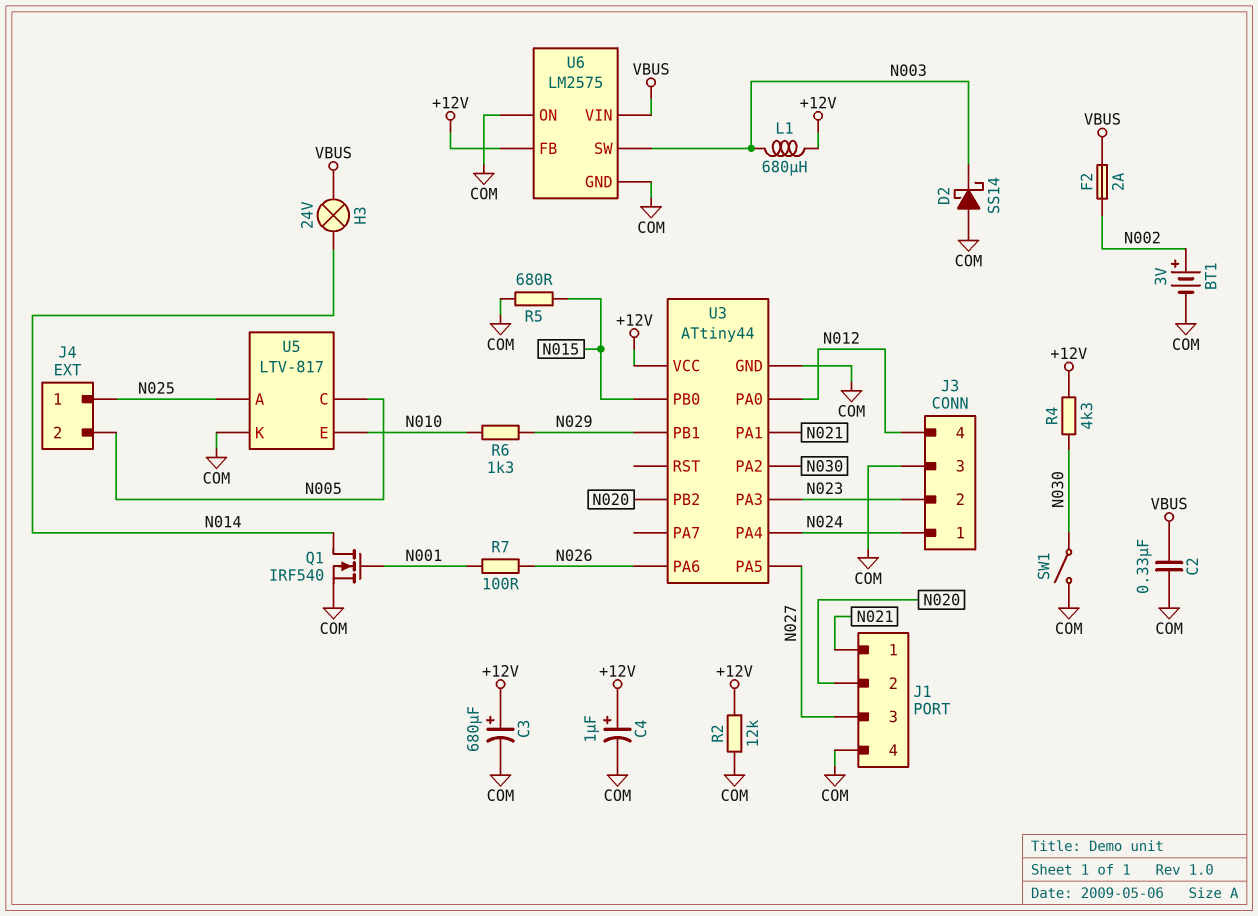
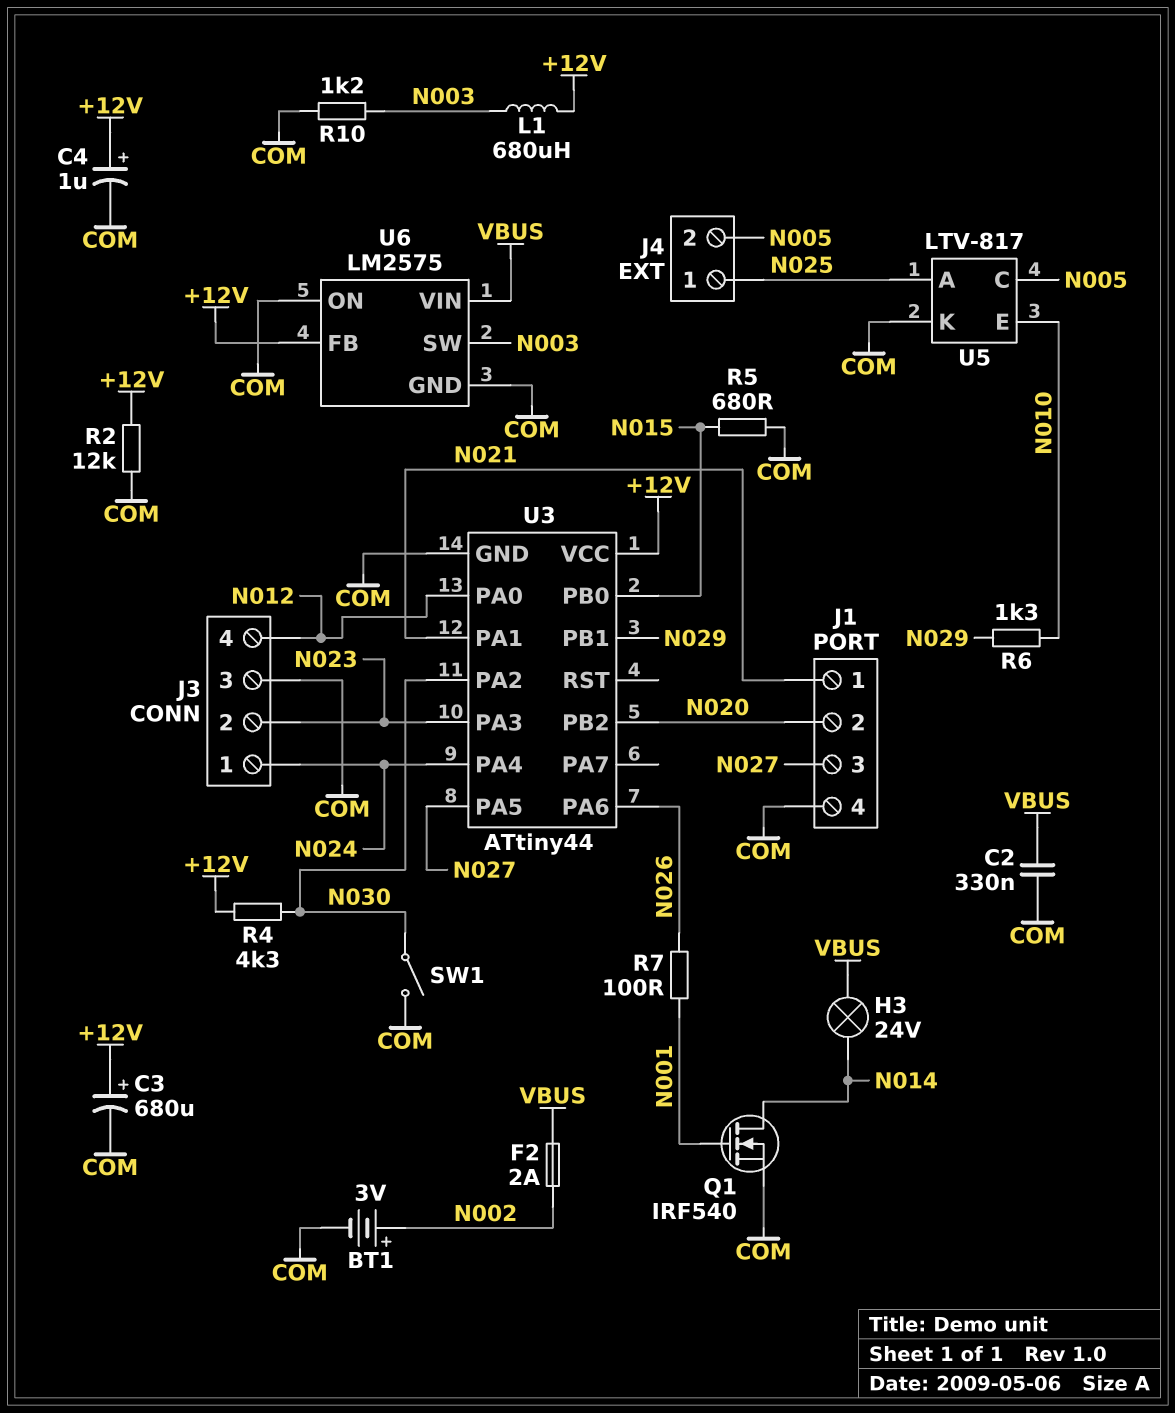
D2: schottky SS14 (A COM, K N003) -> none
R10: none -> 1.2k (COM, N003)

